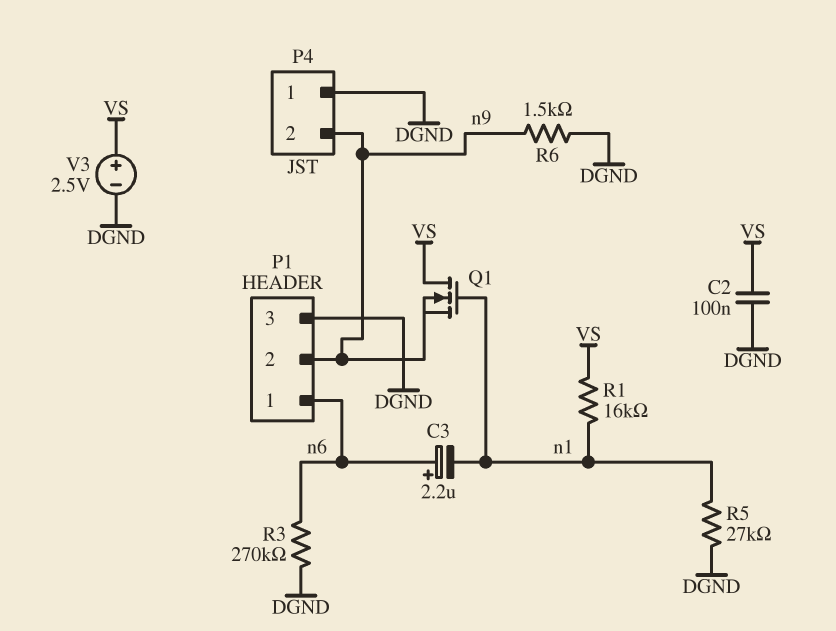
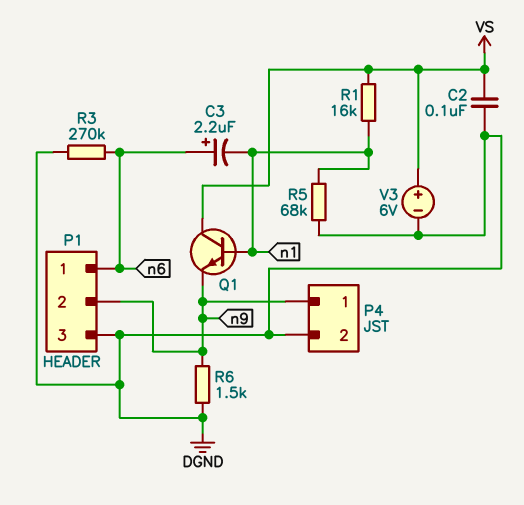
P4 pin 1: DGND -> n9
P4 pin 2: n9 -> DGND
Q1: NMOS (G n1, D VS, S n9) -> NPN (B n1, C VS, E n9)
R5: 27k (DGND, n1) -> 68k (DGND, n1)
V3: 2.5V (plus VS, minus DGND) -> 6V (plus VS, minus DGND)

